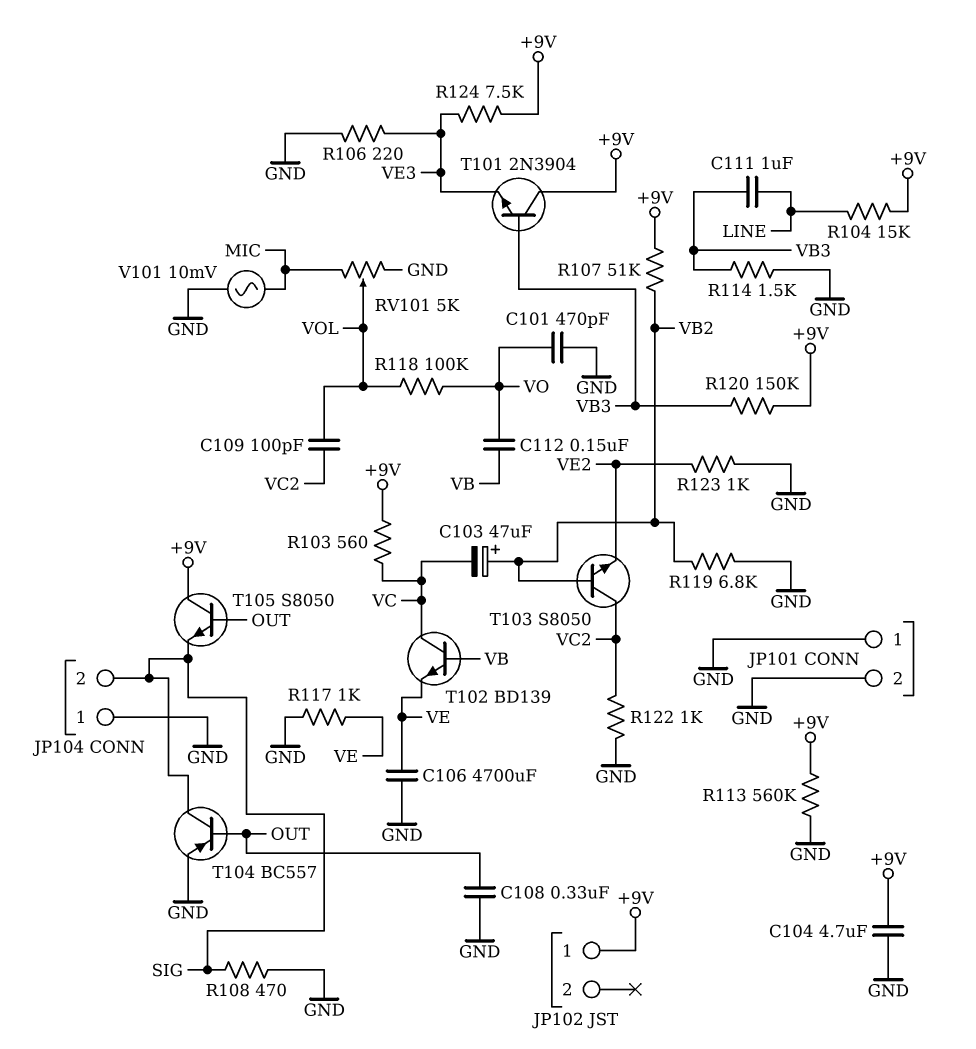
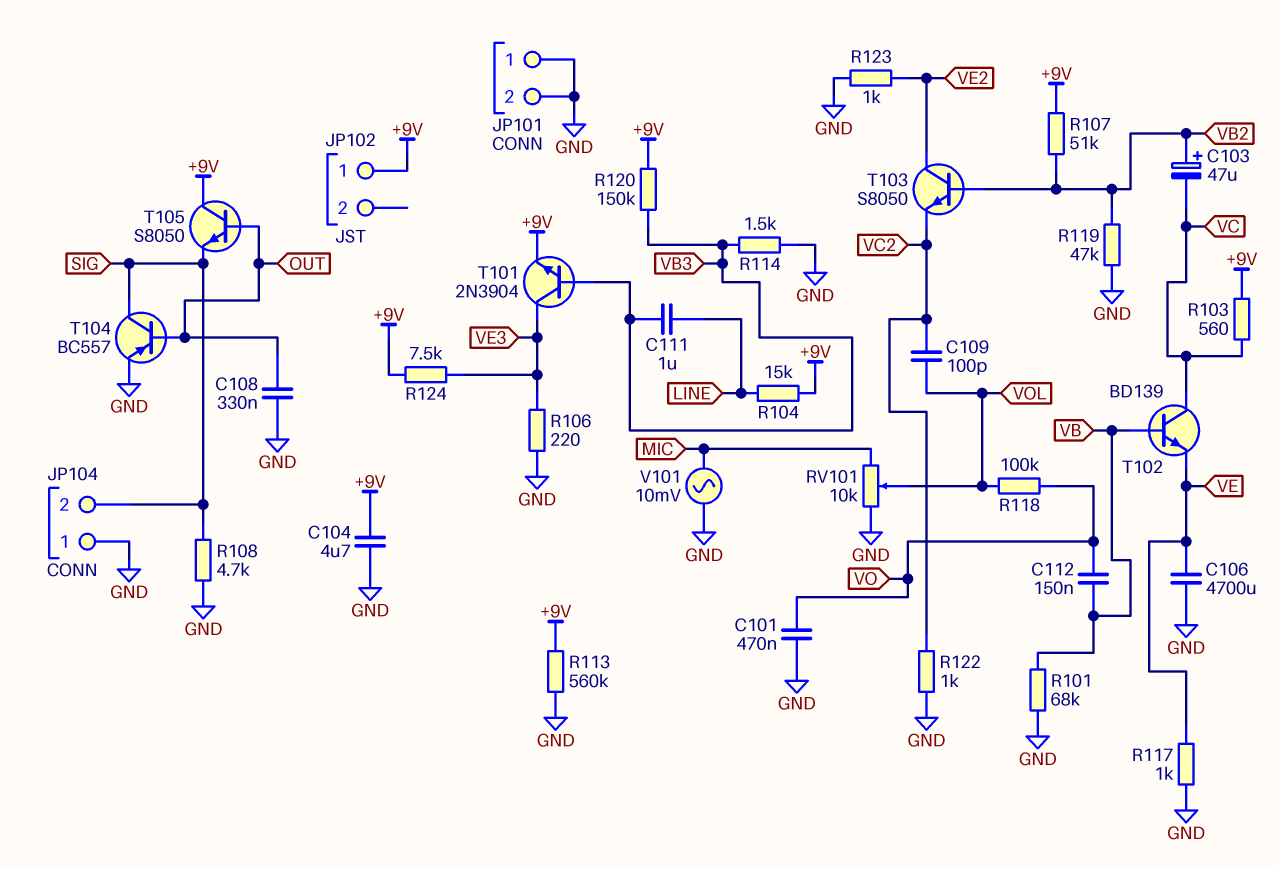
C101: 470pF (GND, VO) -> 470nF (GND, VO)
R101: none -> 68k (GND, VB)
R108: 470 (GND, SIG) -> 4.7k (GND, SIG)
R119: 6.8k (GND, VB2) -> 47k (GND, VB2)
RV101: 5k (GND, MIC, wiper VOL) -> 10k (GND, MIC, wiper VOL)
T101: NPN 2N3904 (B VB3, C +9V, E VE3) -> NPN 2N3904 (B VB3, C VE3, E +9V)
T103: NPN S8050 (B VB2, C VC2, E VE2) -> NPN S8050 (B VB2, C VE2, E VC2)

